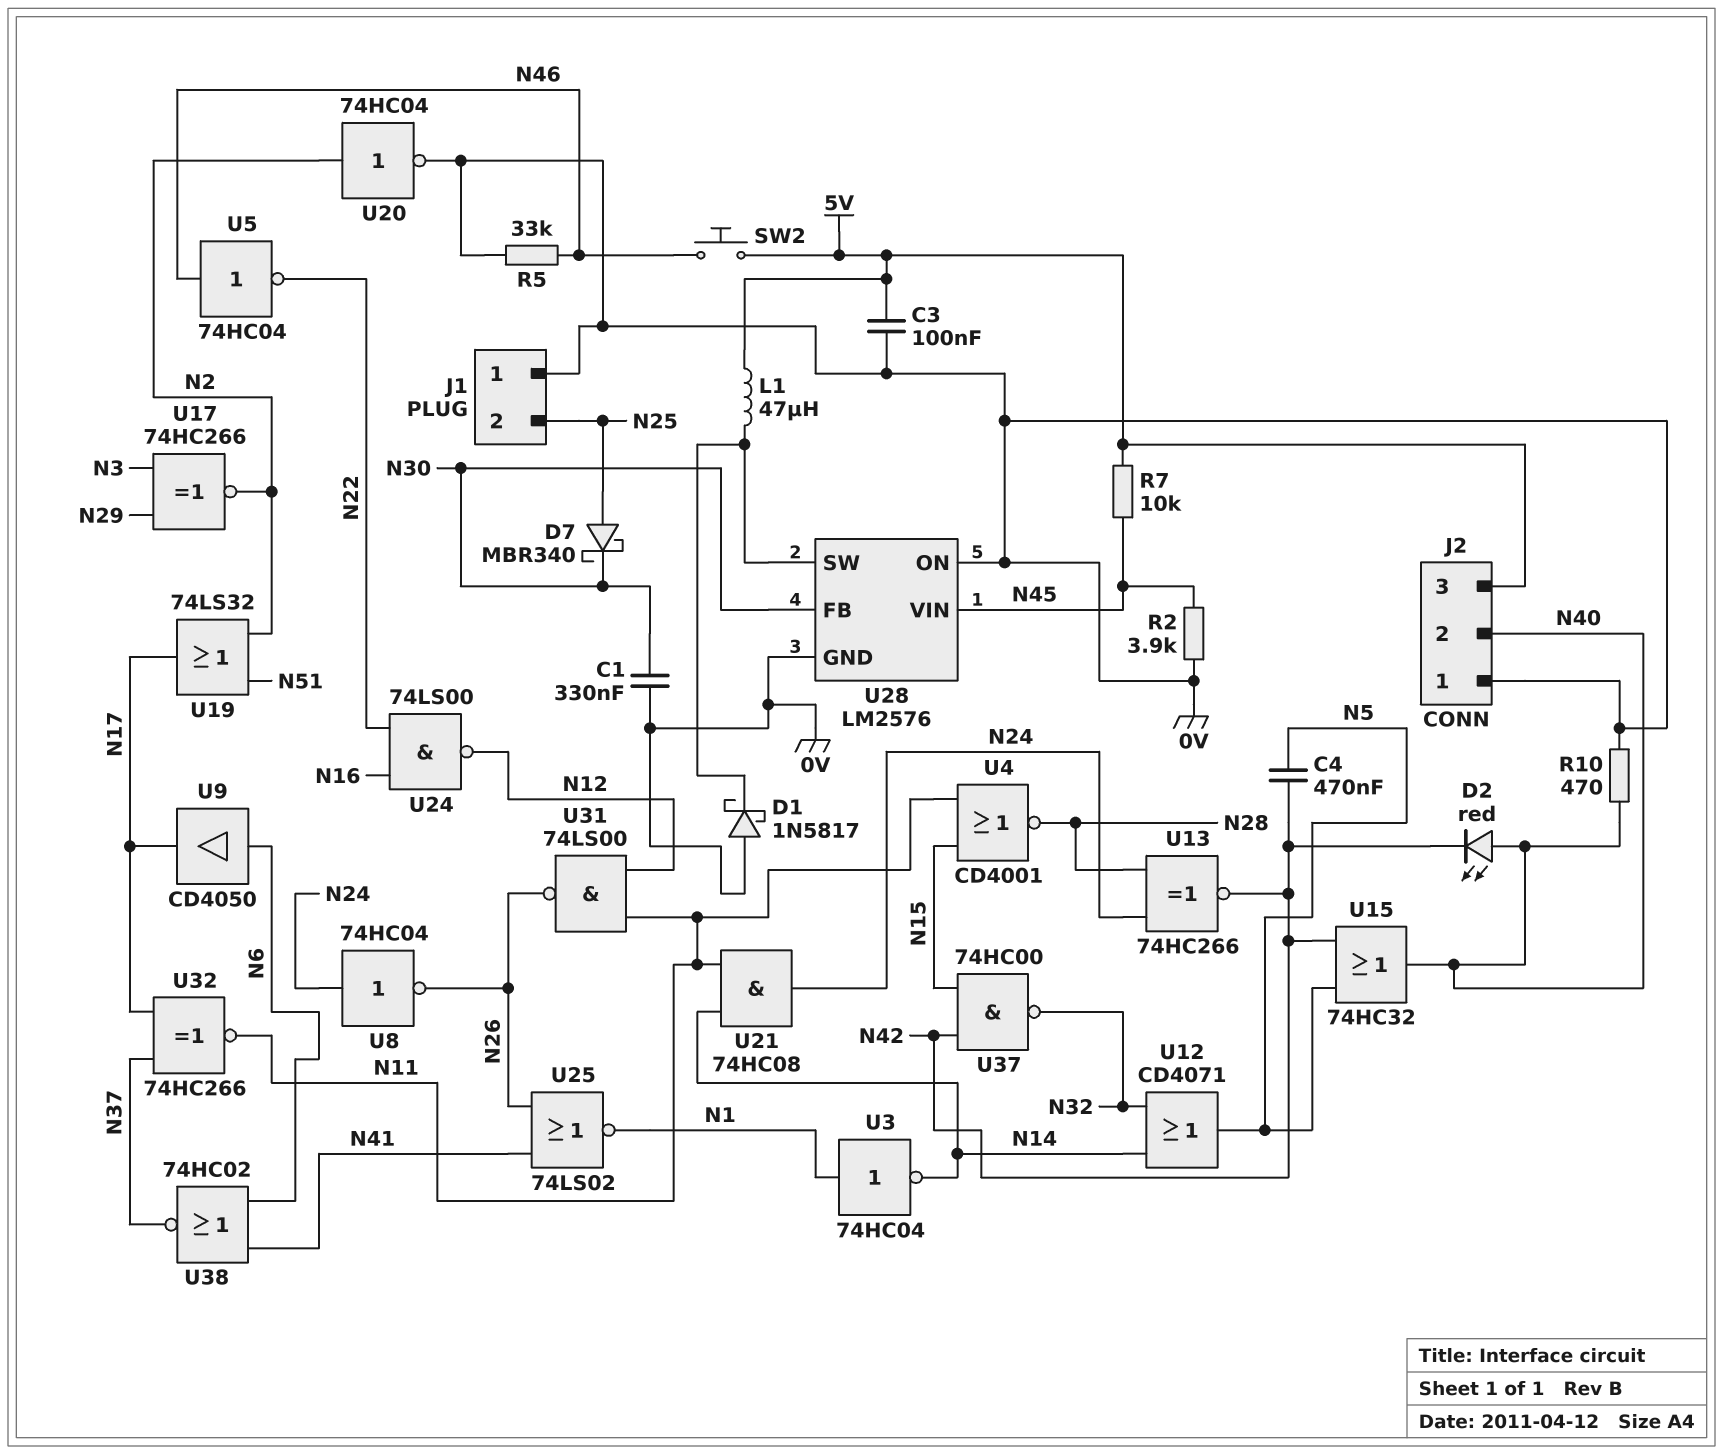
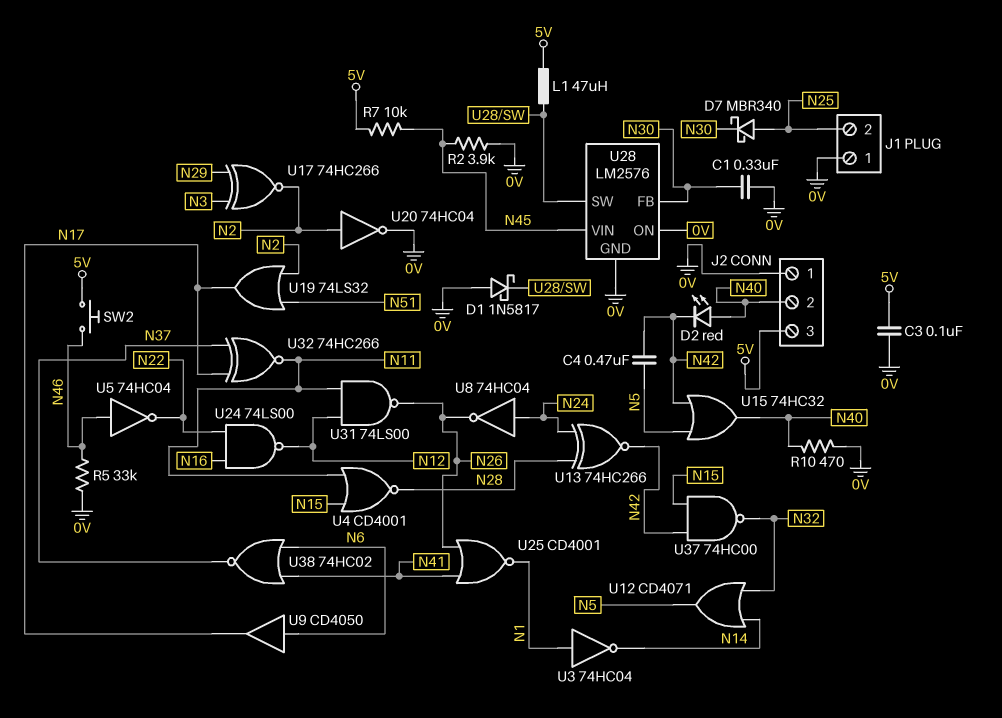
U21: AND 74HC08 (in N11, in N14, out N24) -> none
U25: NOR 74LS02 (in N26, in N41, out N1) -> NOR CD4001 (in N26, in N41, out N1)

